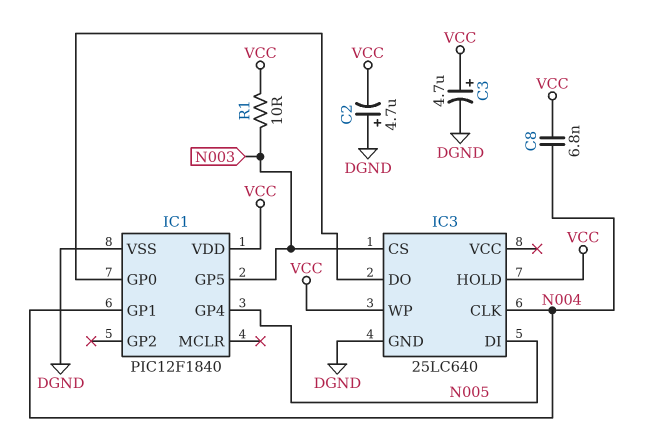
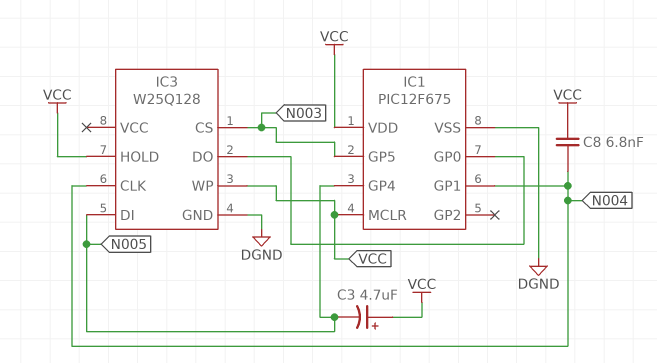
C2: 4.7uF (plus DGND, minus VCC) -> none
C3: 4.7uF (plus VCC, minus DGND) -> 4.7uF (plus VCC, minus N005)
IC1: PIC12F1840 -> PIC12F675
IC1 pin MCLR: none -> VCC
IC3: 25LC640 -> W25Q128
R1: 10 (N003, VCC) -> none

